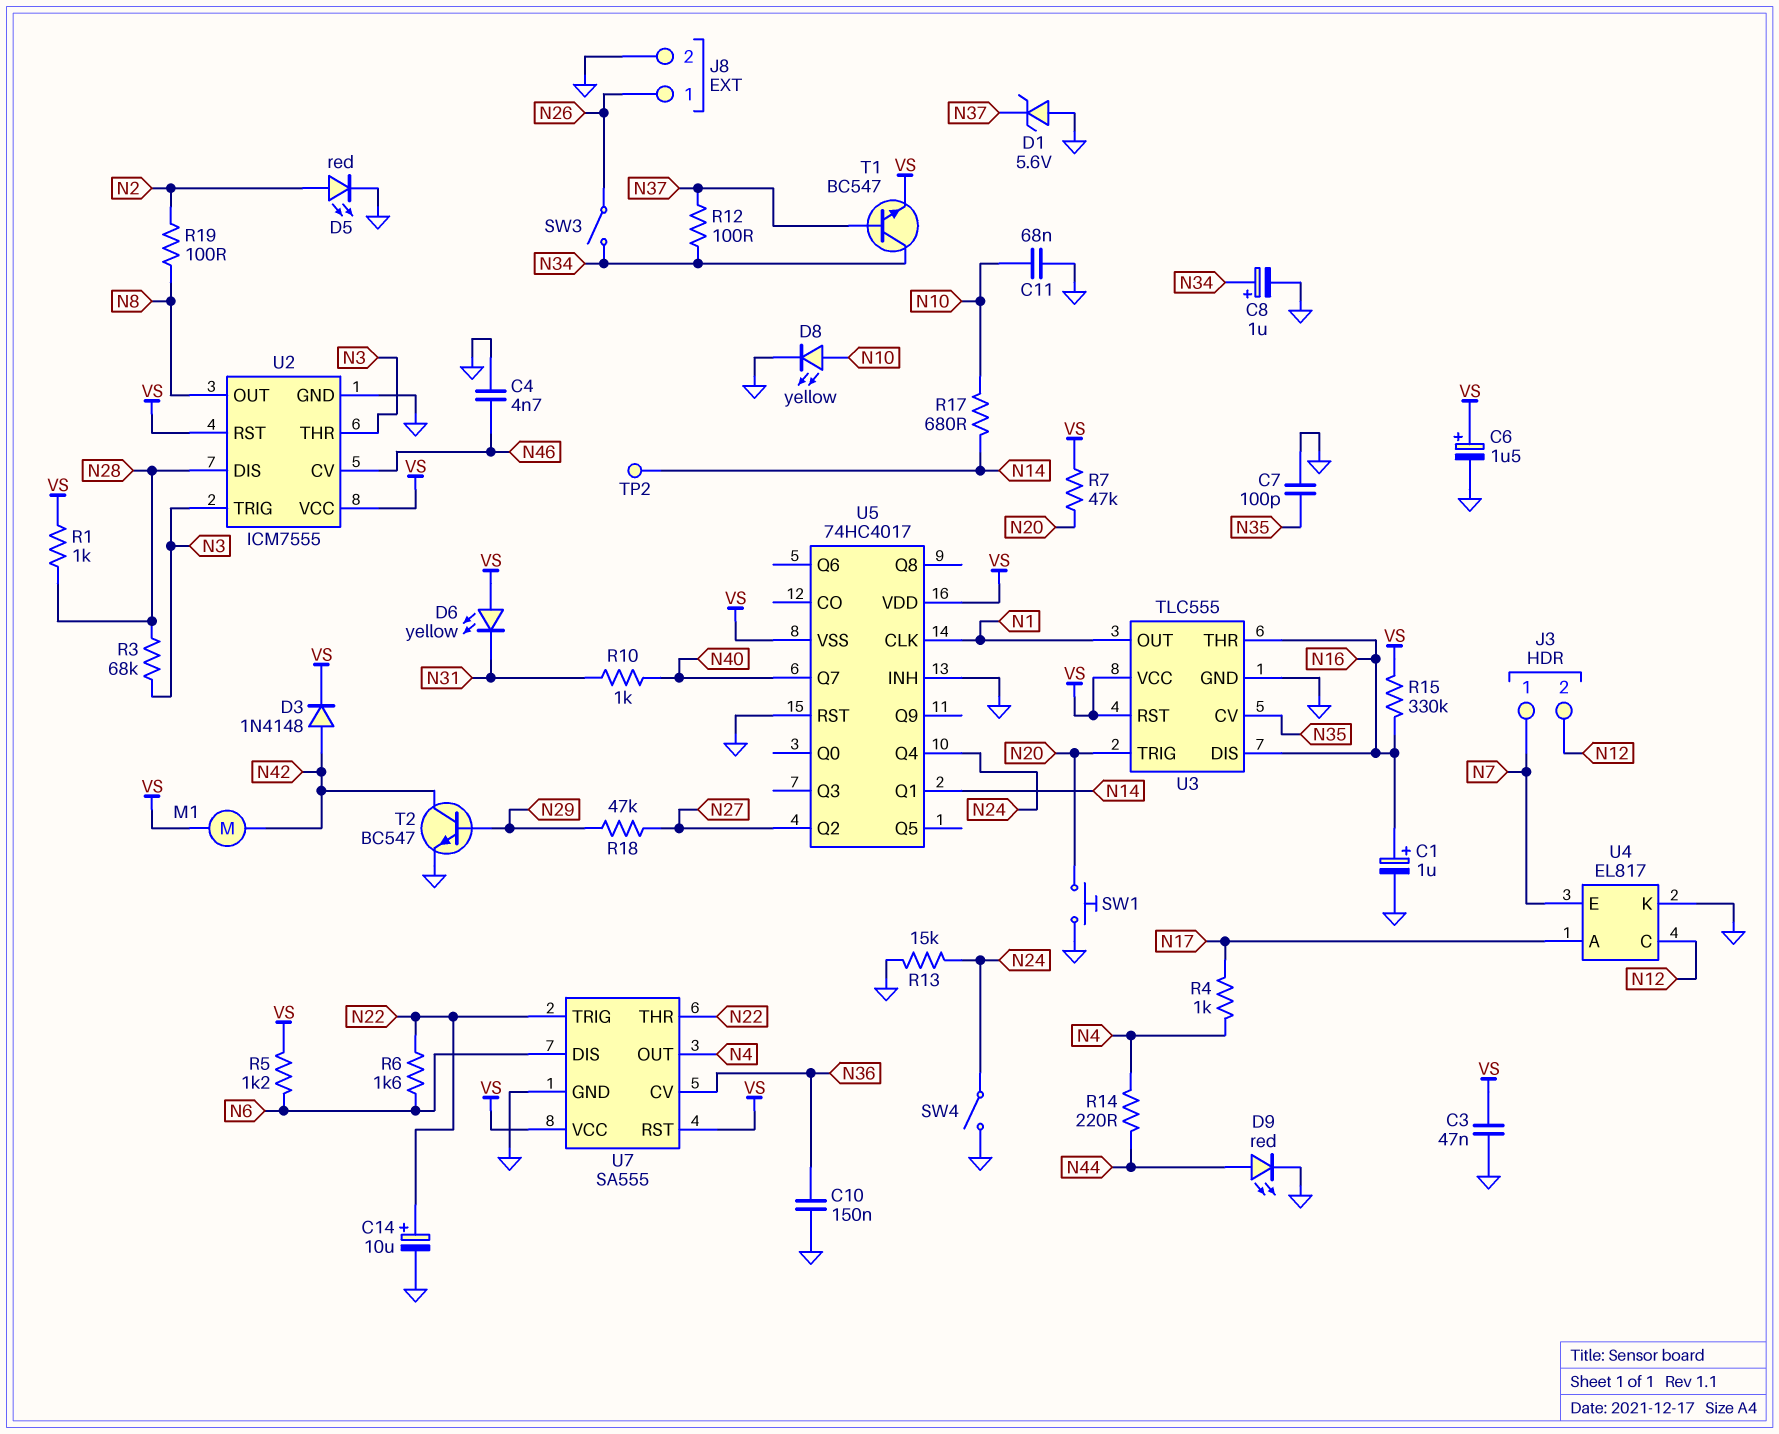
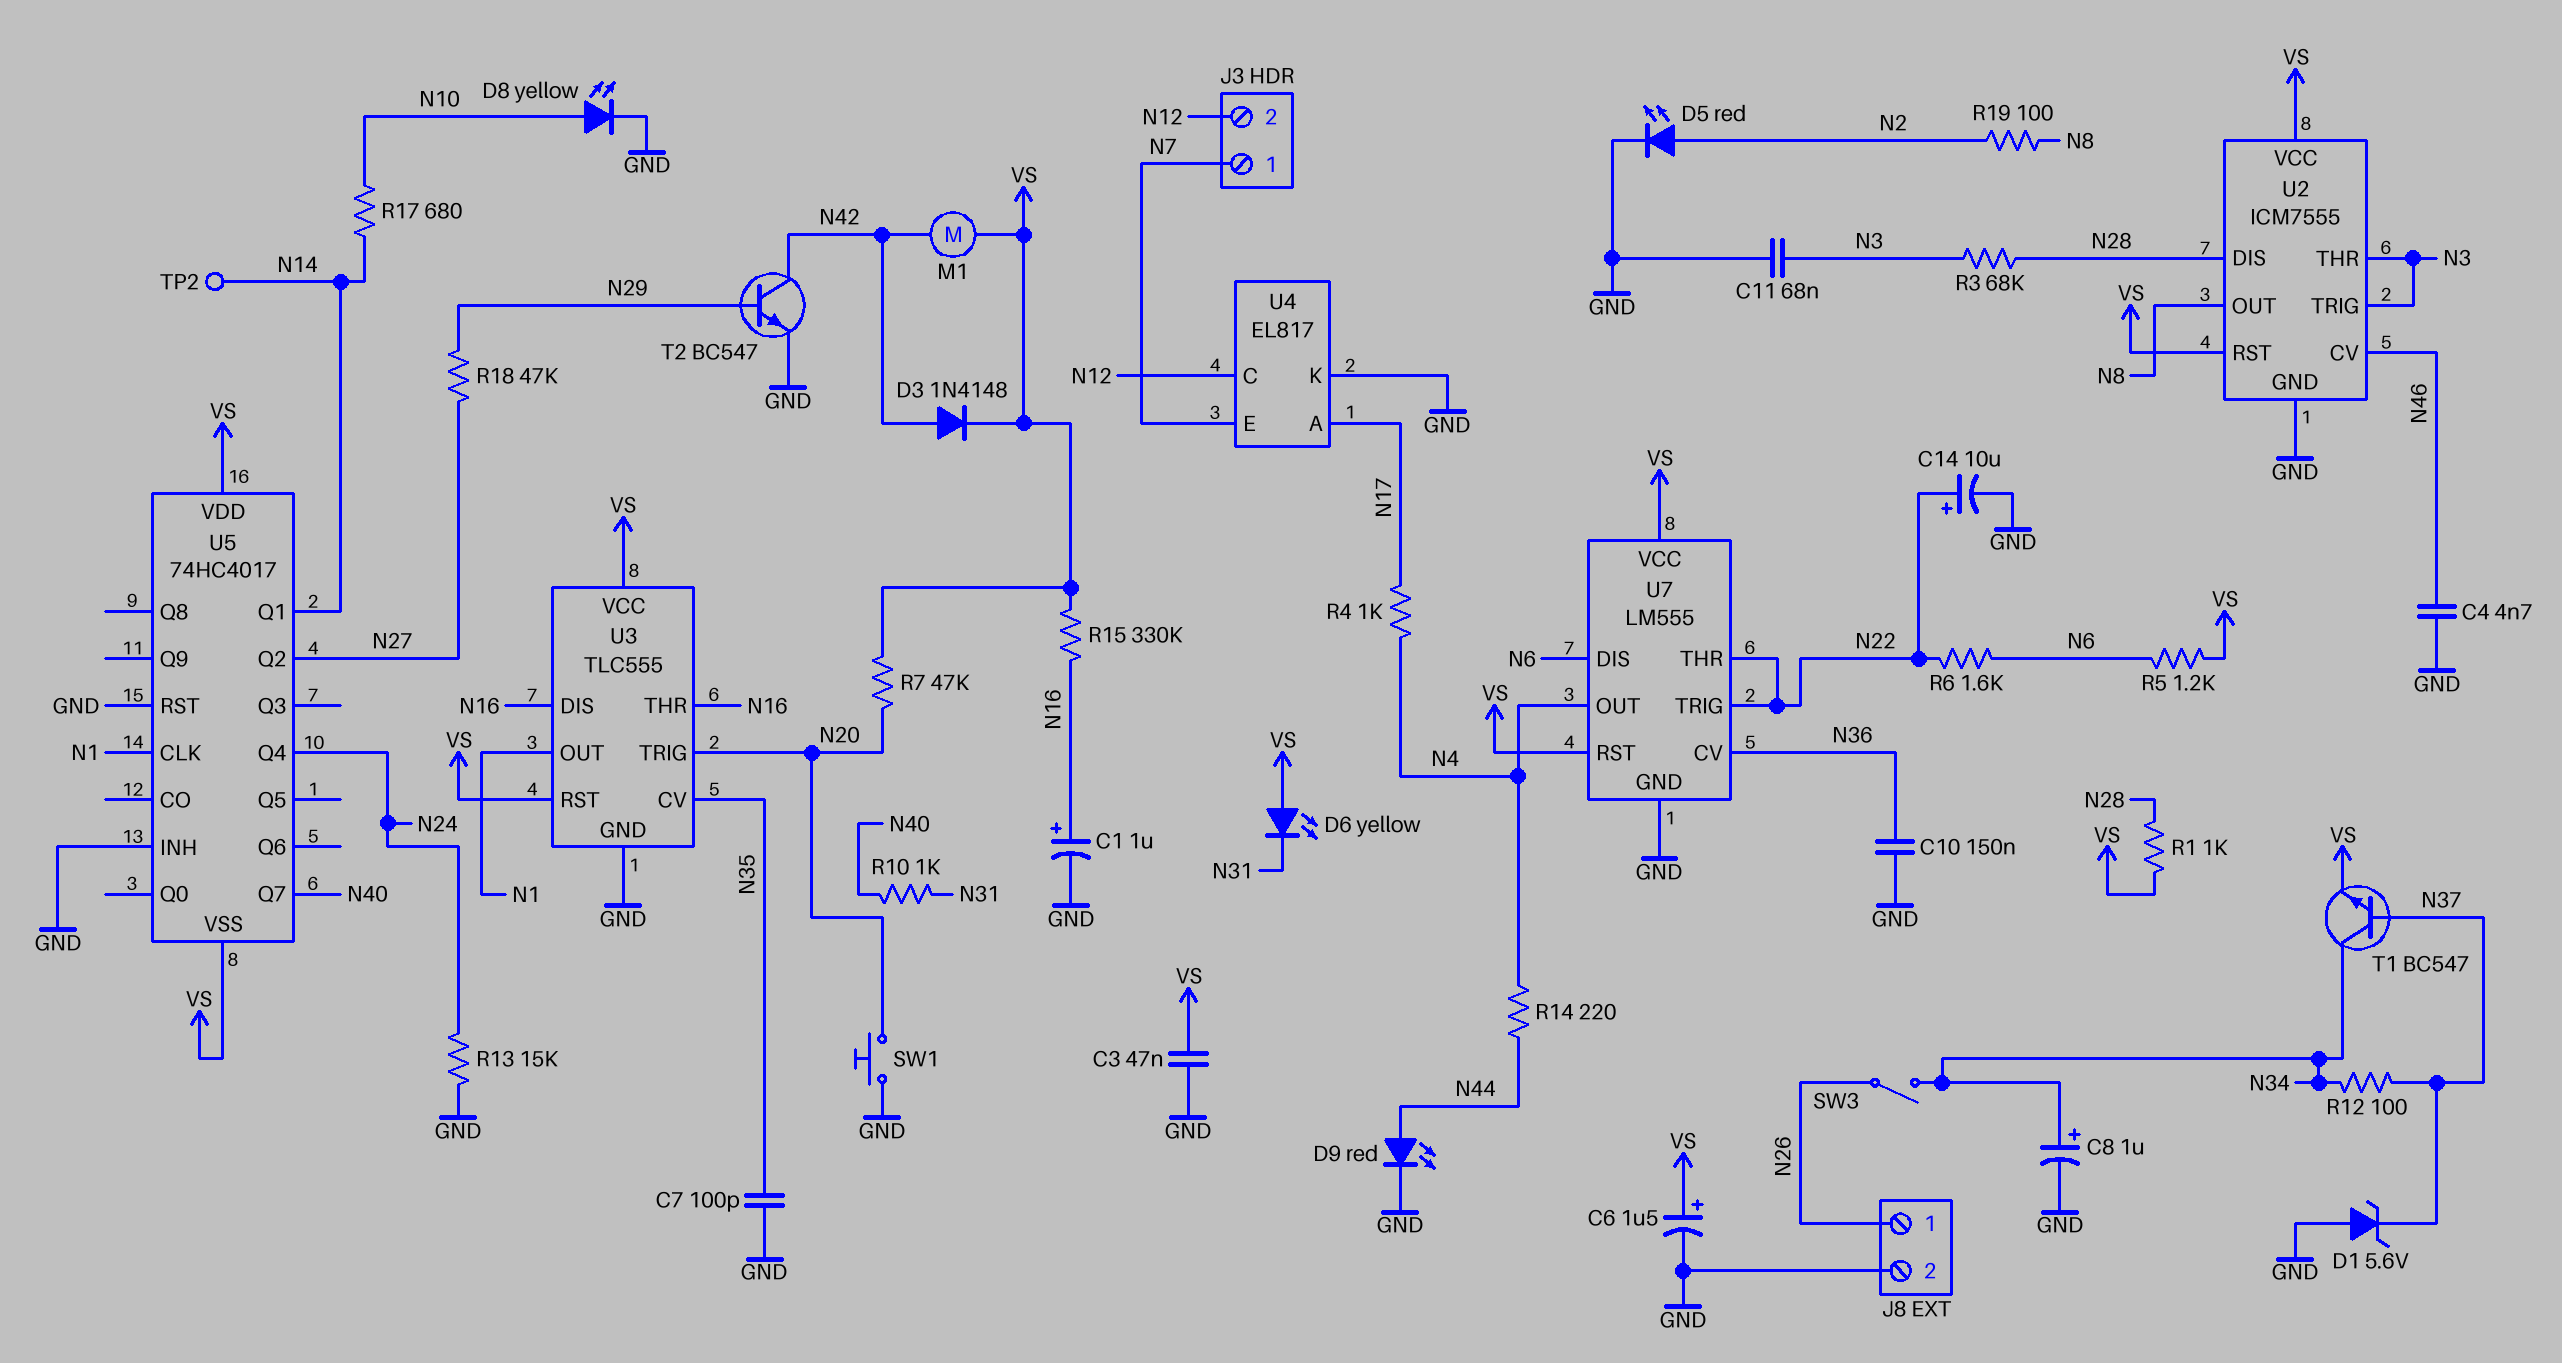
C11: 68nF (GND, N10) -> 68nF (GND, N3)
SW4: switch (GND, N24) -> none
U7: SA555 -> LM555

